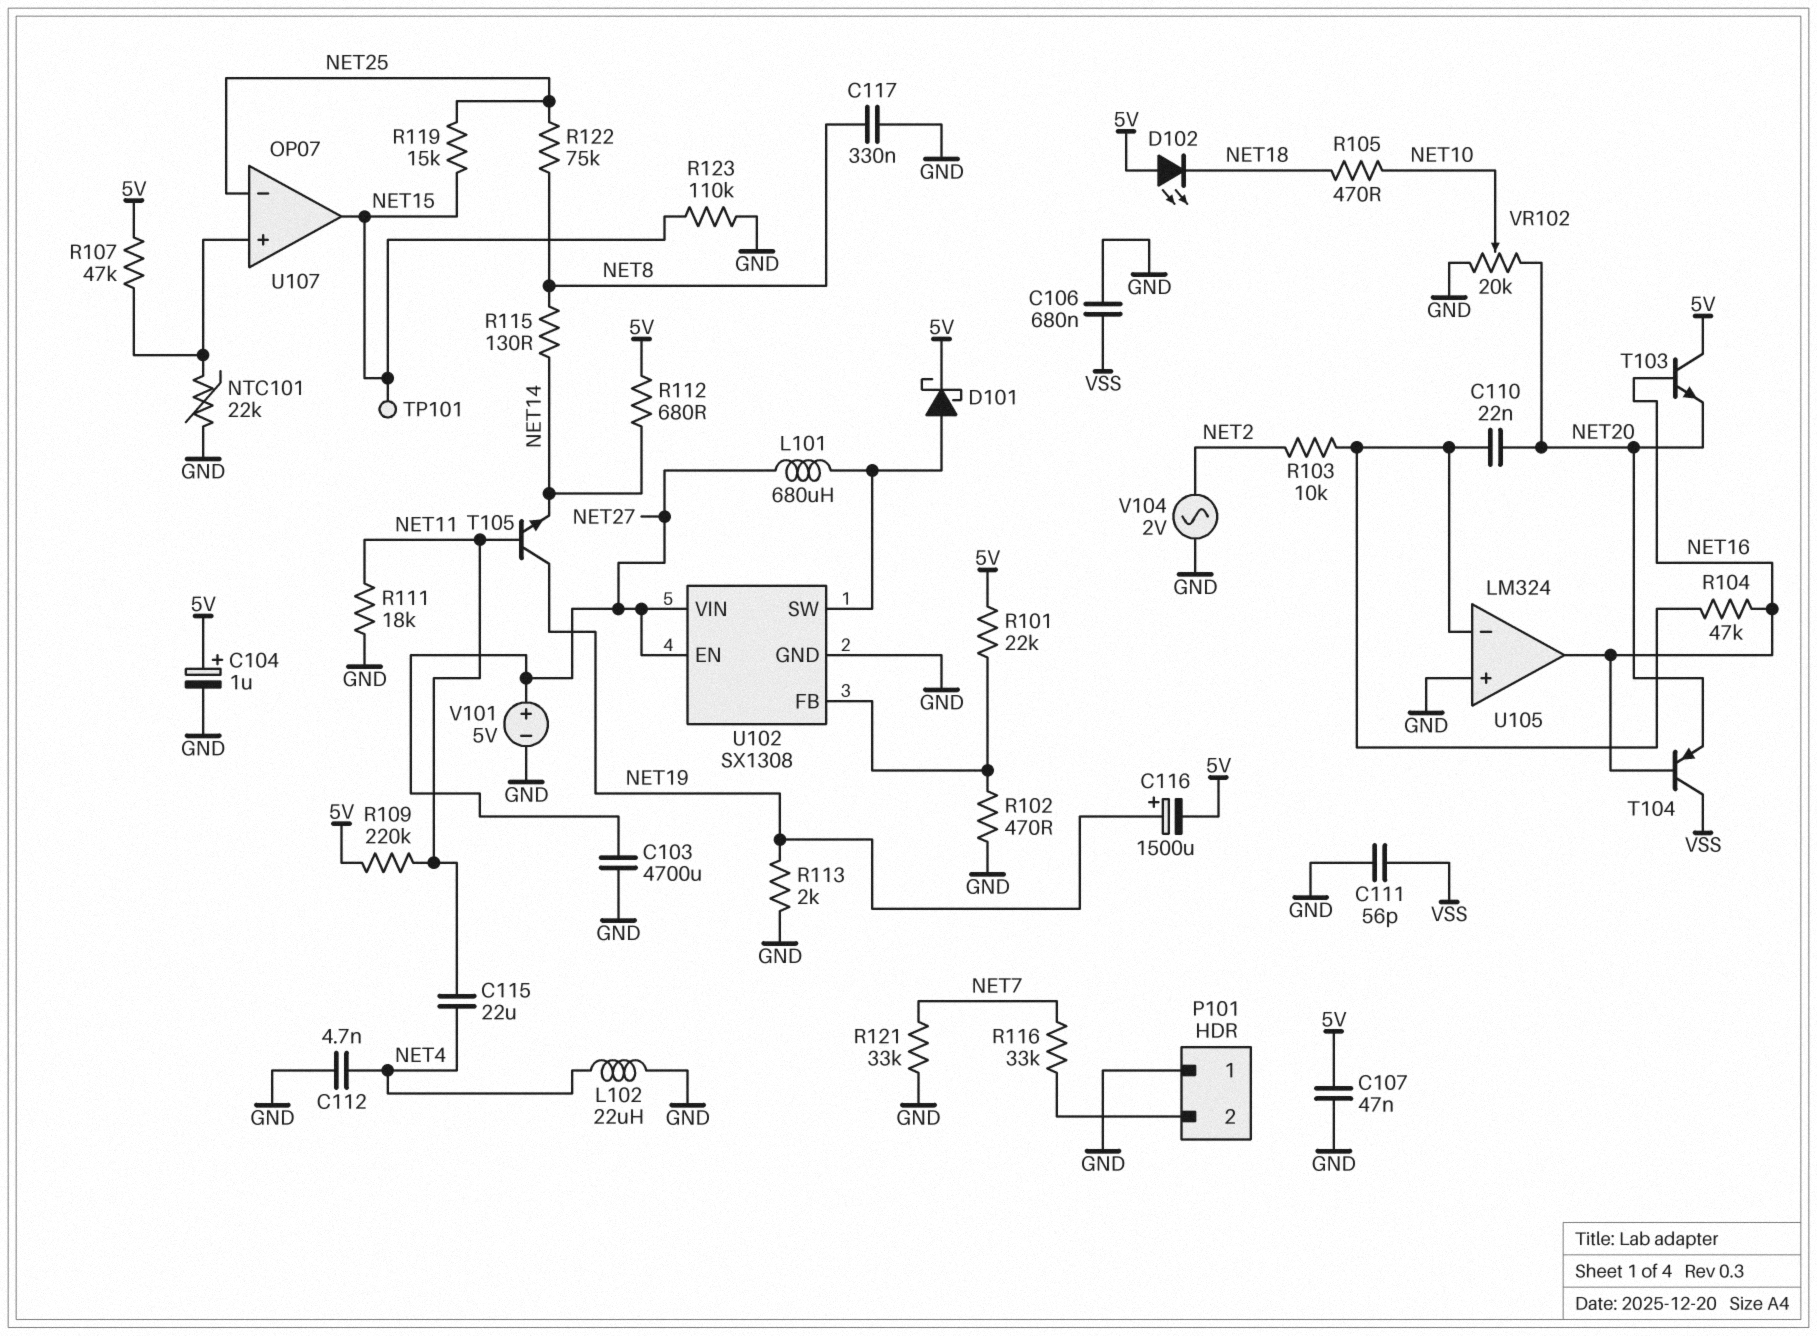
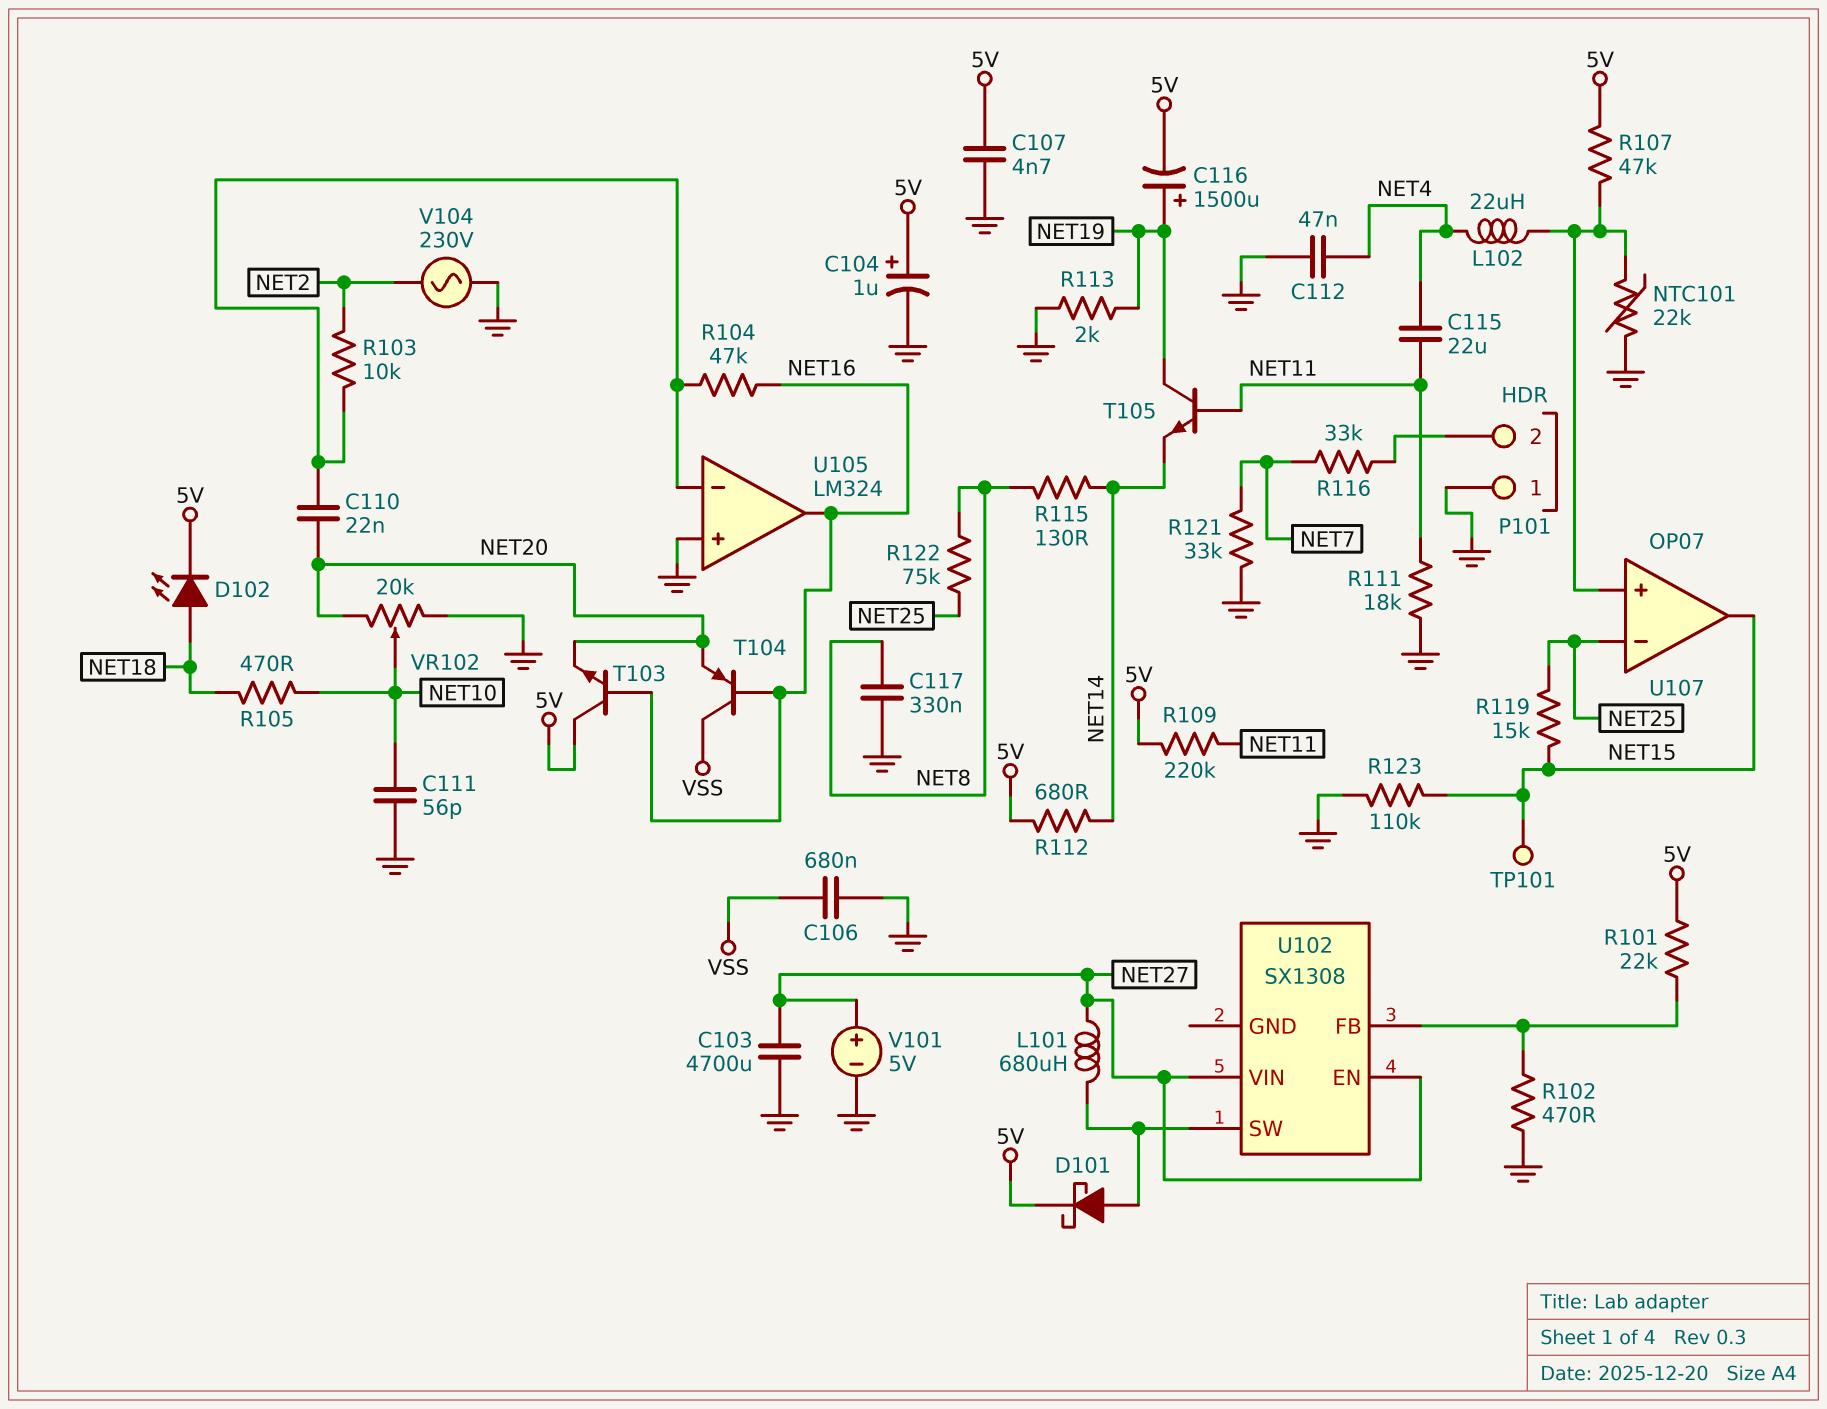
C107: 47nF (5V, GND) -> 4.7nF (5V, GND)
C111: 56pF (GND, VSS) -> 56pF (GND, NET10)
C112: 4.7nF (GND, NET4) -> 47nF (GND, NET4)
D102: LED (A 5V, K NET18) -> LED (A NET18, K 5V)
L102: 22uH (GND, NET4) -> 22uH (NET4, U107/in+)
U102 pin GND: GND -> none
V104: AC 2V (GND, NET2) -> AC 230V (GND, NET2)

